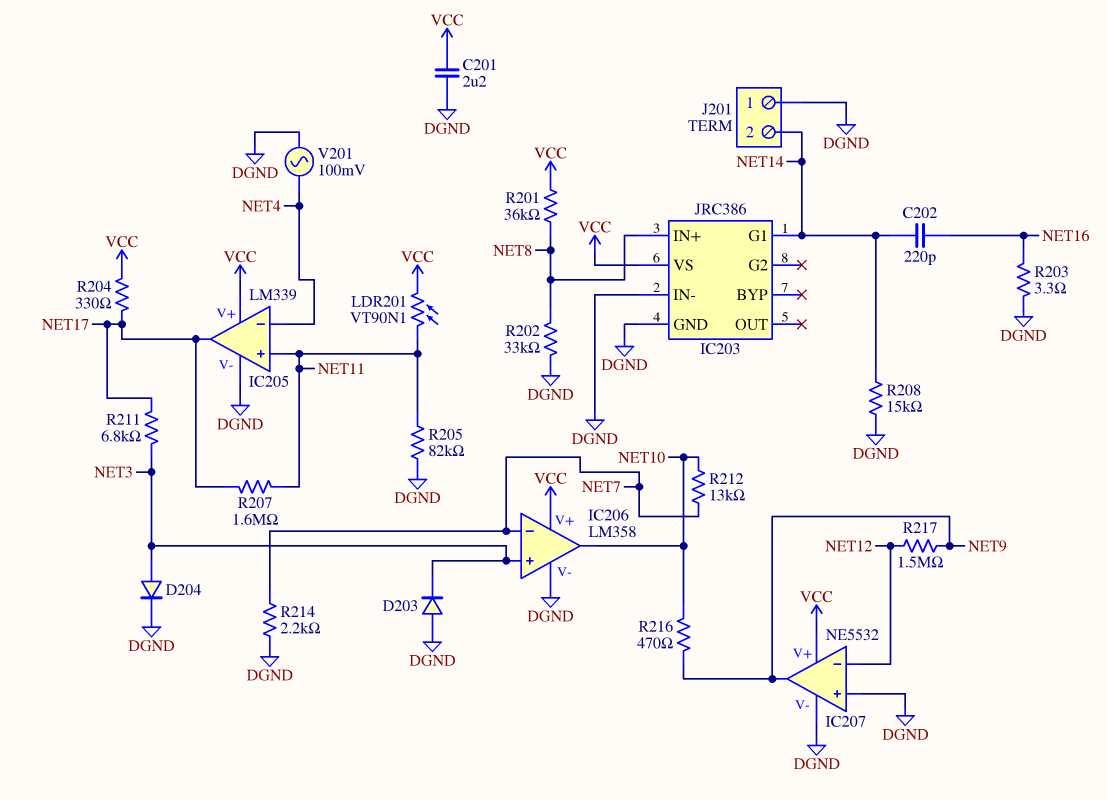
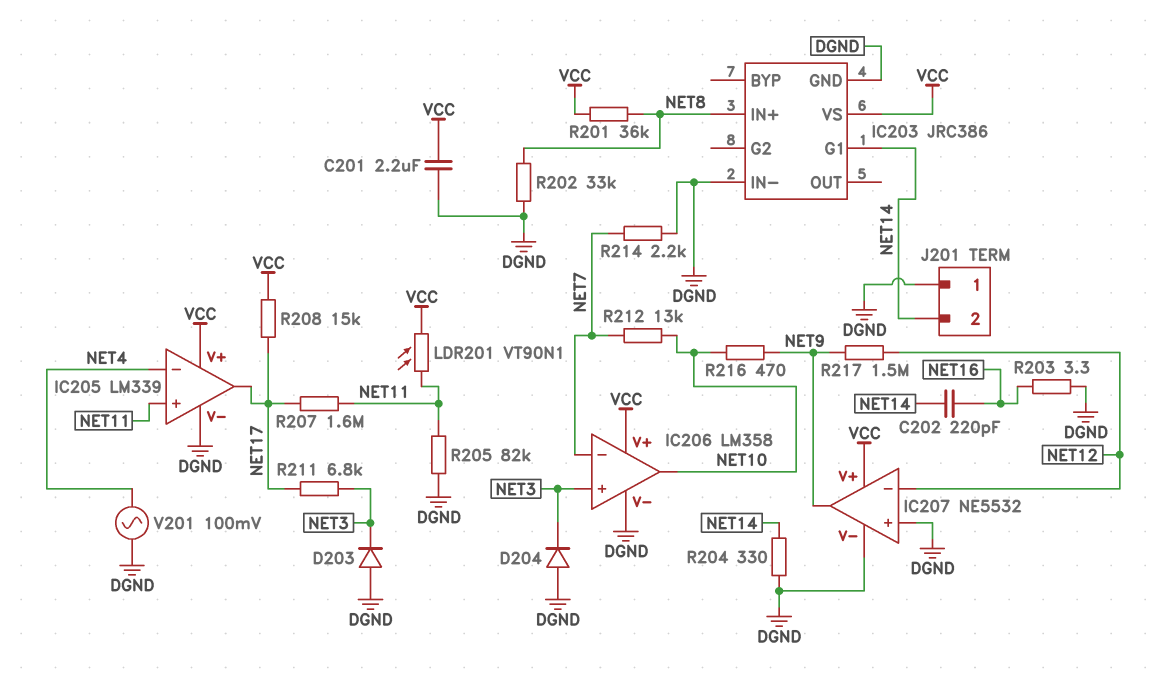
D204: diode (A NET3, K DGND) -> diode (A DGND, K NET3)
R204: 330 (NET17, VCC) -> 330 (DGND, NET14)
R208: 15k (DGND, NET14) -> 15k (NET17, VCC)

